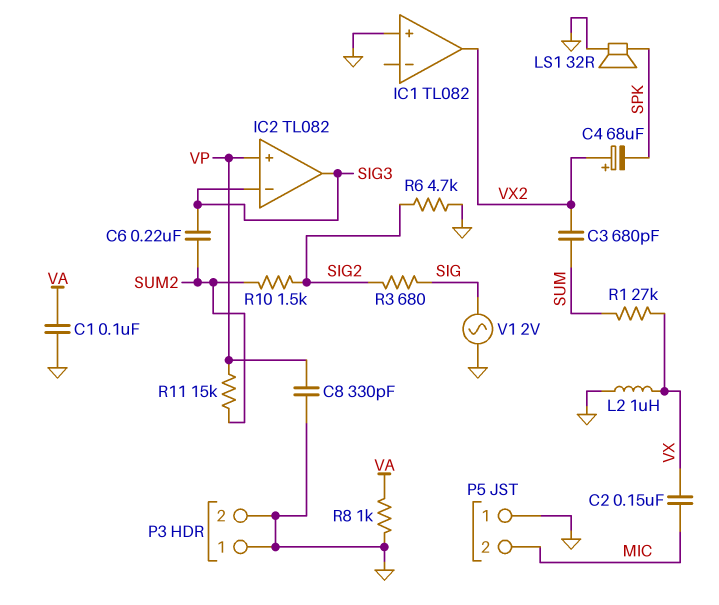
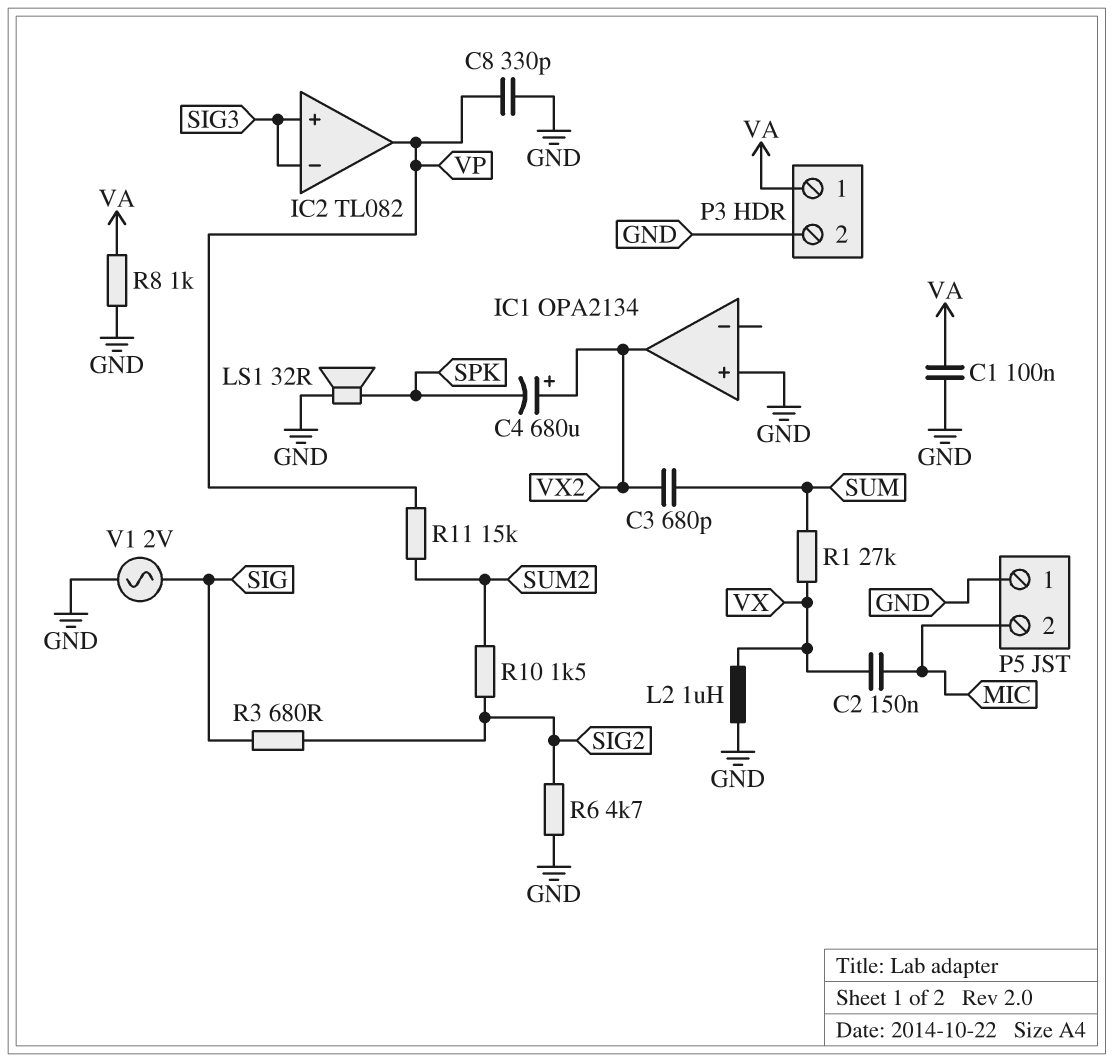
C4: 68uF (plus VX2, minus SPK) -> 680uF (plus VX2, minus SPK)
C6: 220nF (SIG3, SUM2) -> none
IC1: TL082 -> OPA2134
IC2 pin in+: VP -> SIG3
IC2 pin out: SIG3 -> VP
P3 pin 1: GND -> VA

